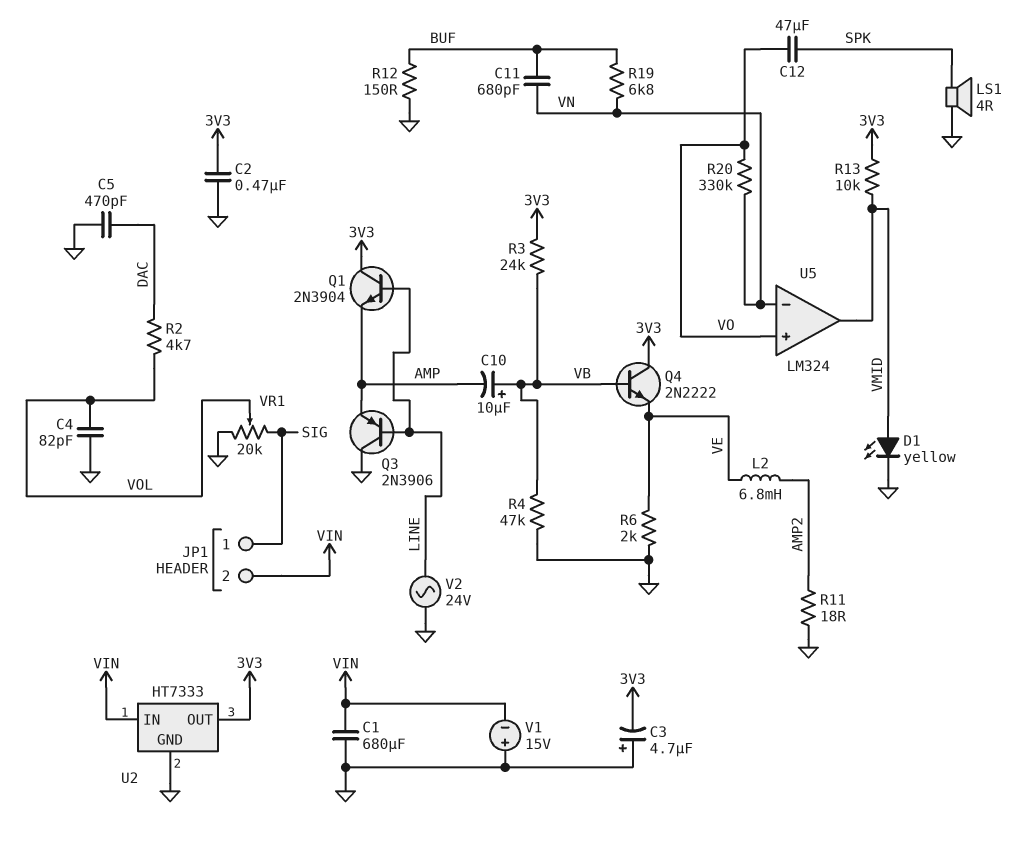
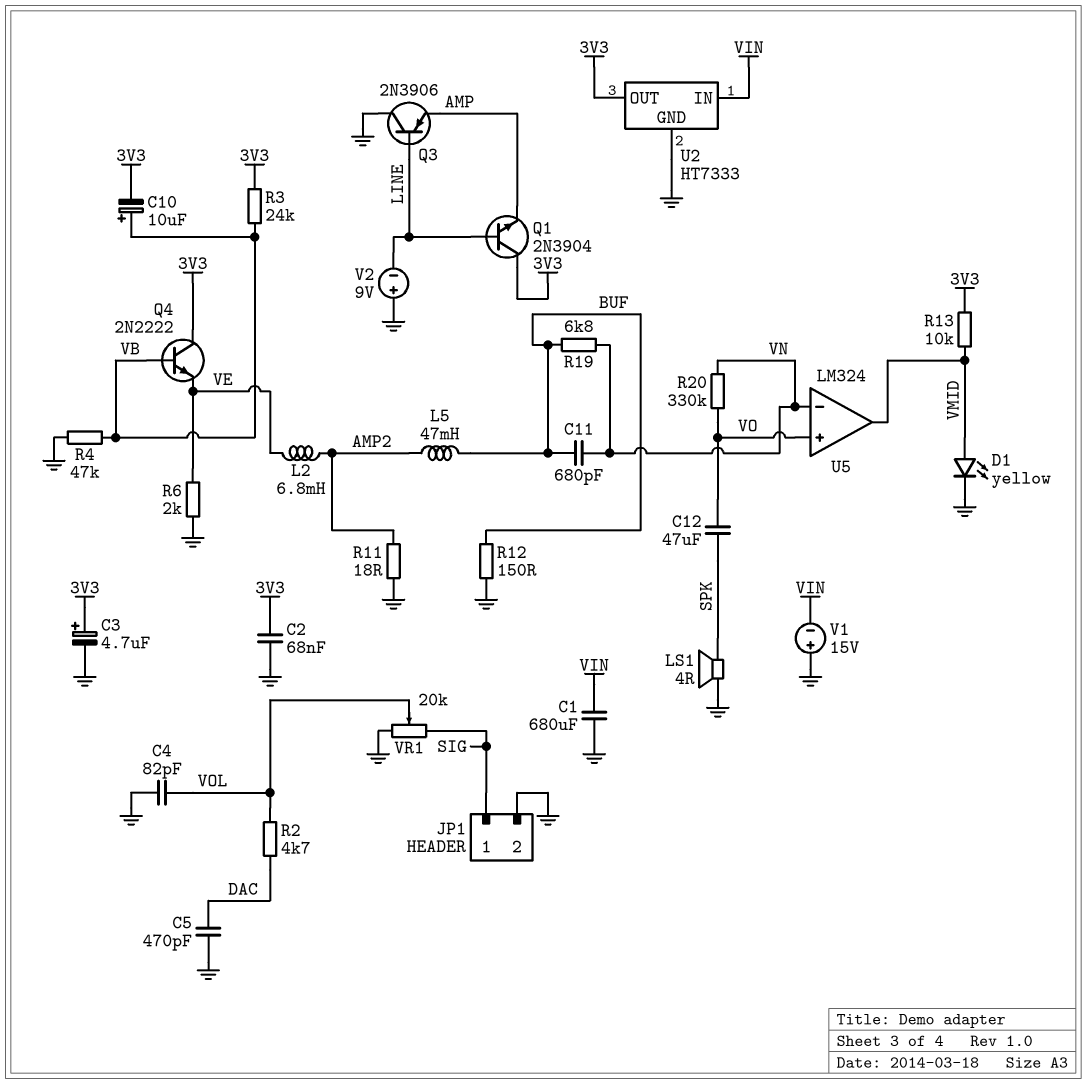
C2: 470nF (3V3, GND) -> 68nF (3V3, GND)
C3: 4.7uF (plus GND, minus 3V3) -> 4.7uF (plus 3V3, minus GND)
C10: 10uF (plus VB, minus AMP) -> 10uF (plus VB, minus 3V3)
JP1 pin 2: VIN -> GND
L5: none -> 47mH (AMP2, BUF)
V2: AC 24V (GND, LINE) -> 9V (plus GND, minus LINE)

